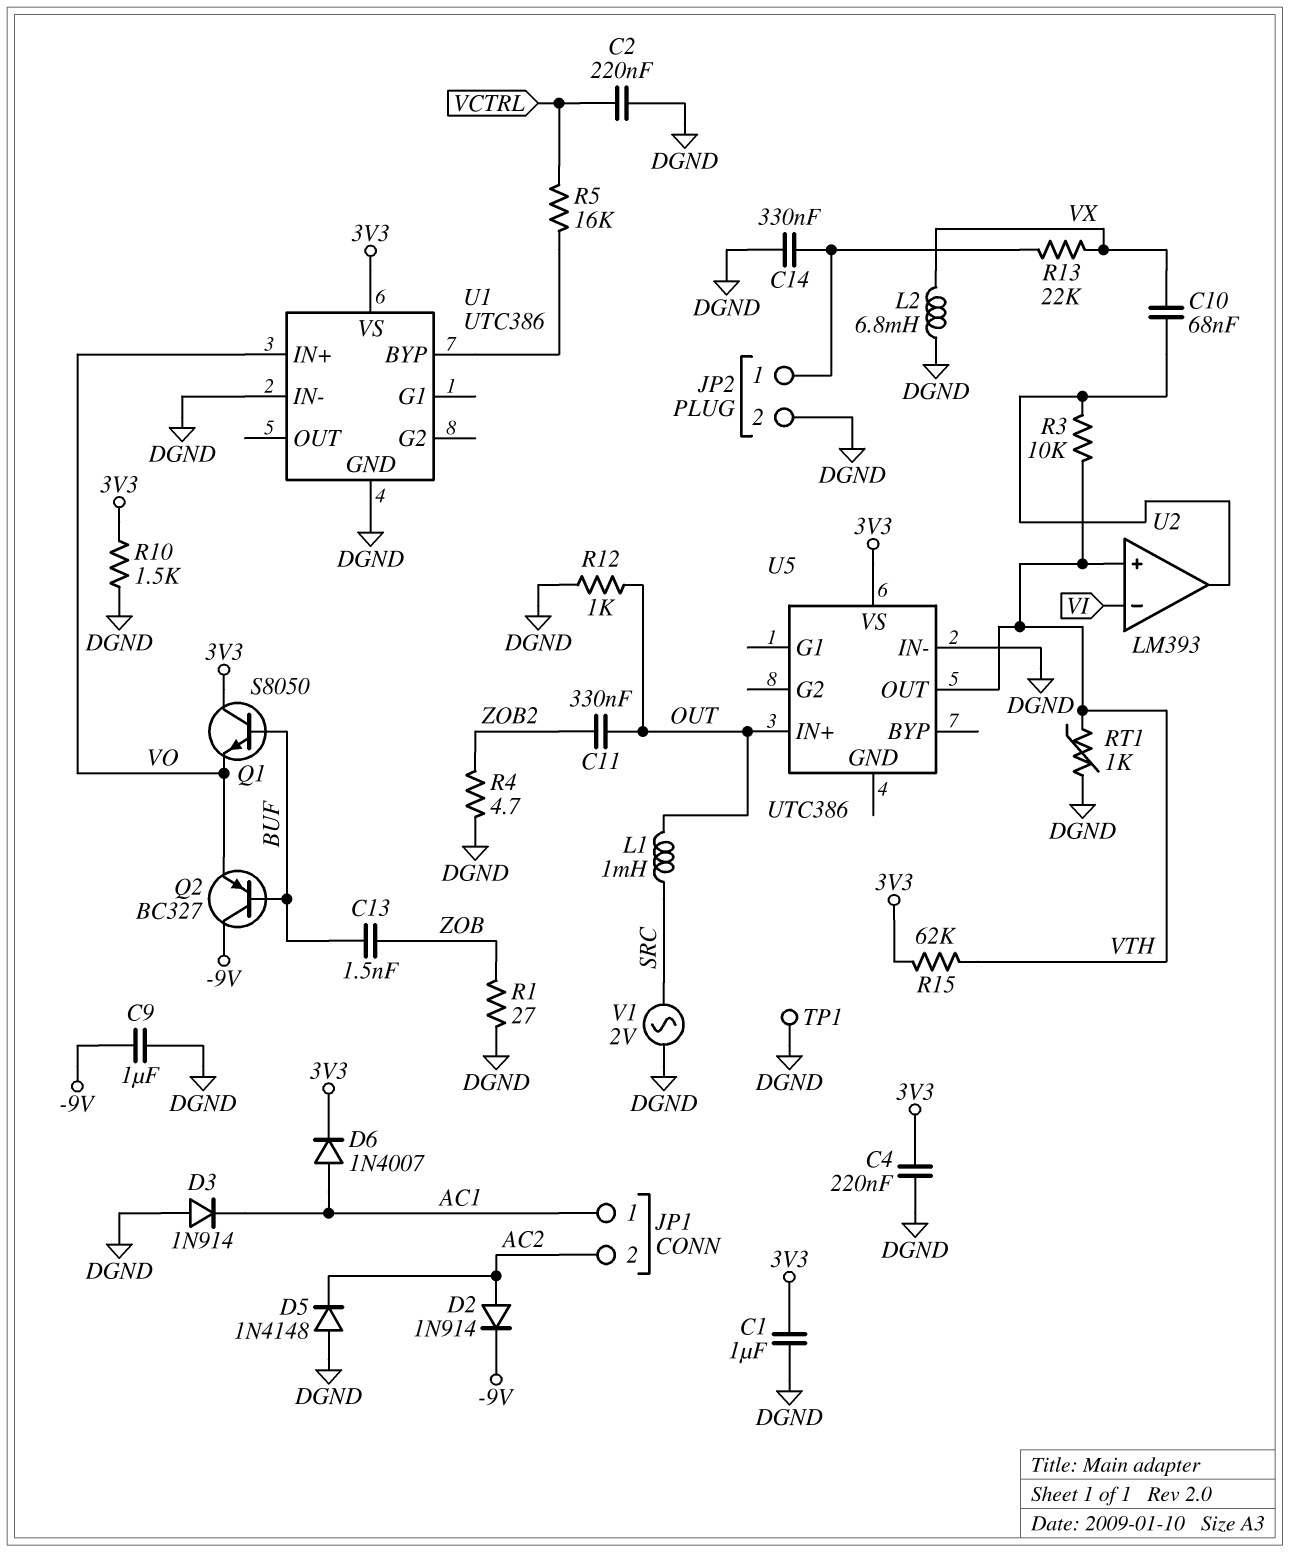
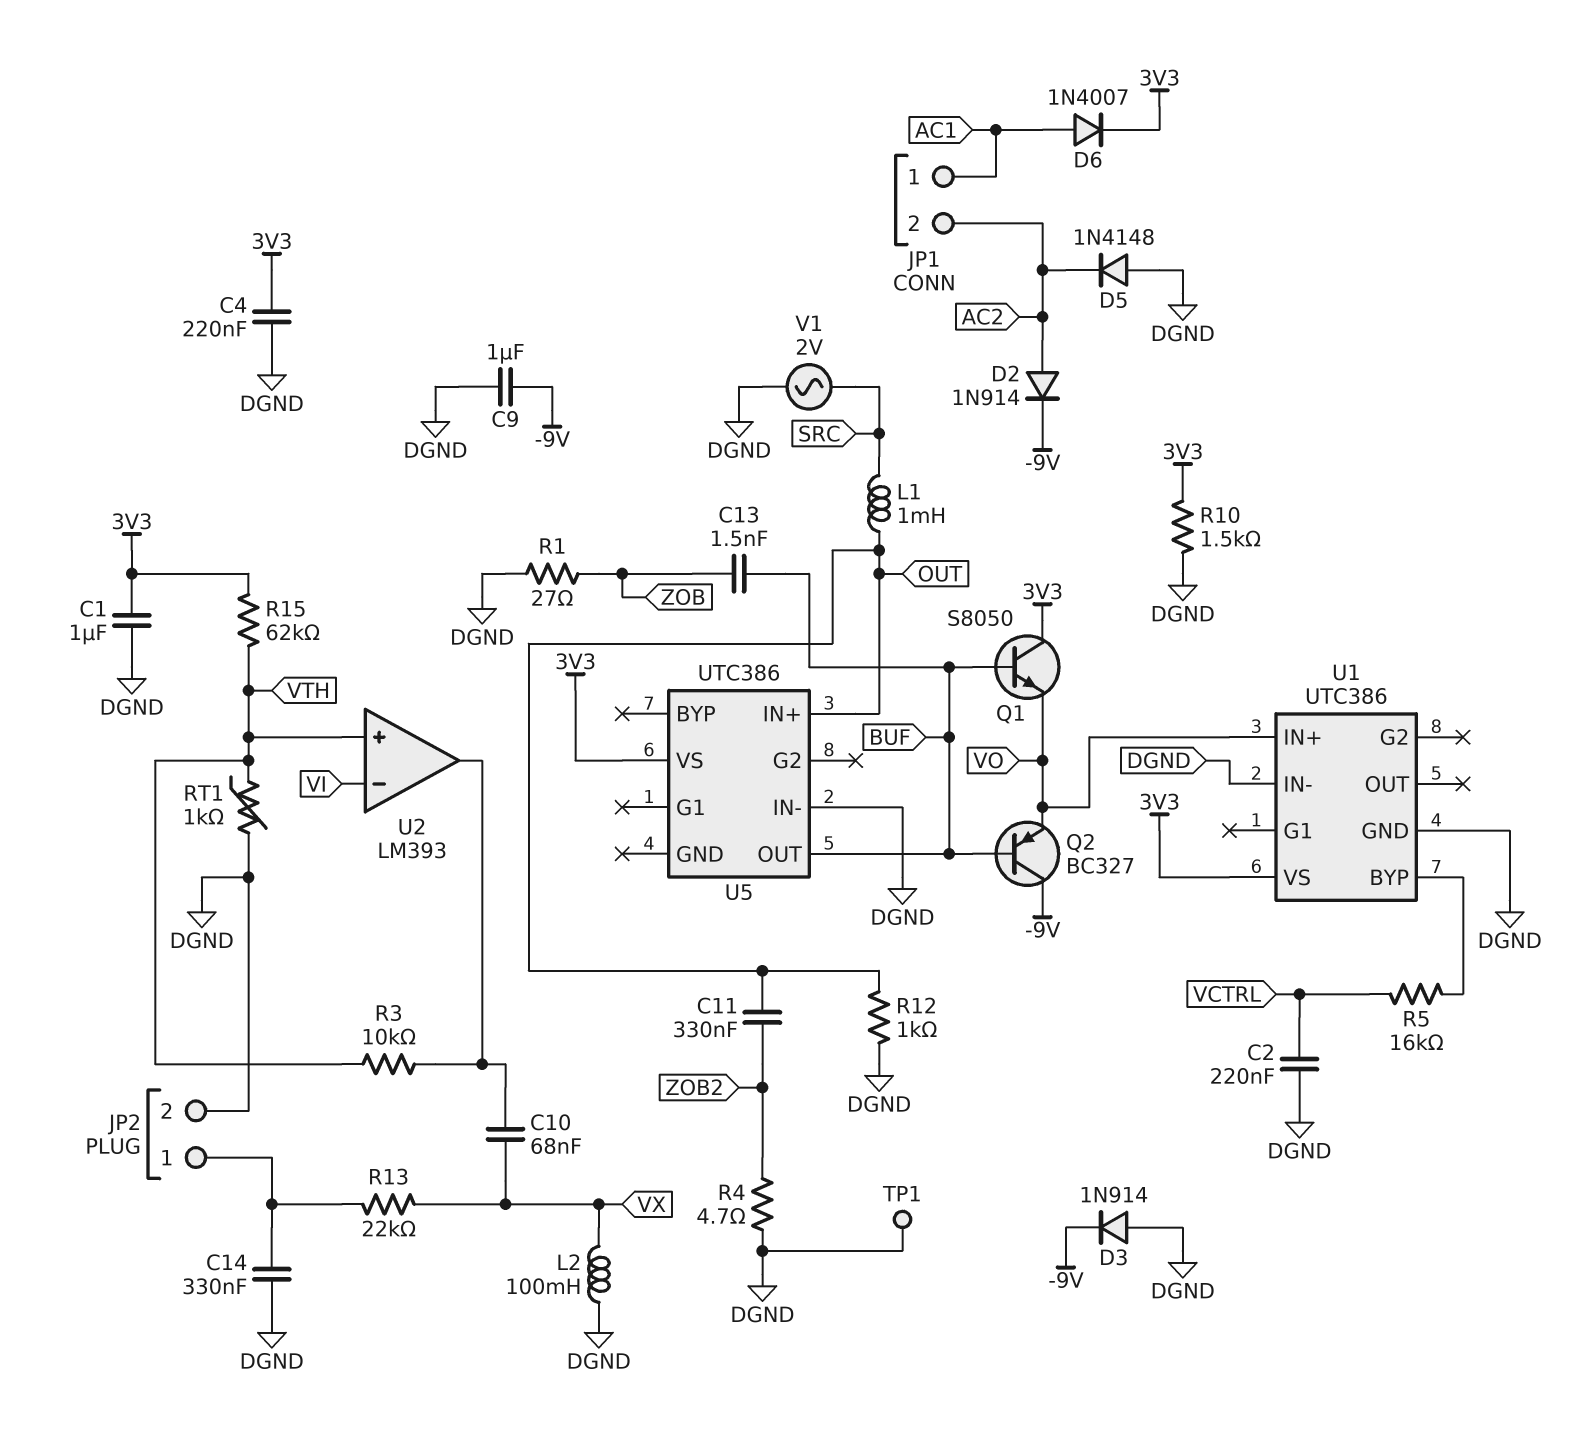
D3: diode 1N914 (A DGND, K AC1) -> diode 1N914 (A DGND, K -9V)
L2: 6.8mH (DGND, VX) -> 100mH (DGND, VX)
U5 pin OUT: VTH -> BUF

